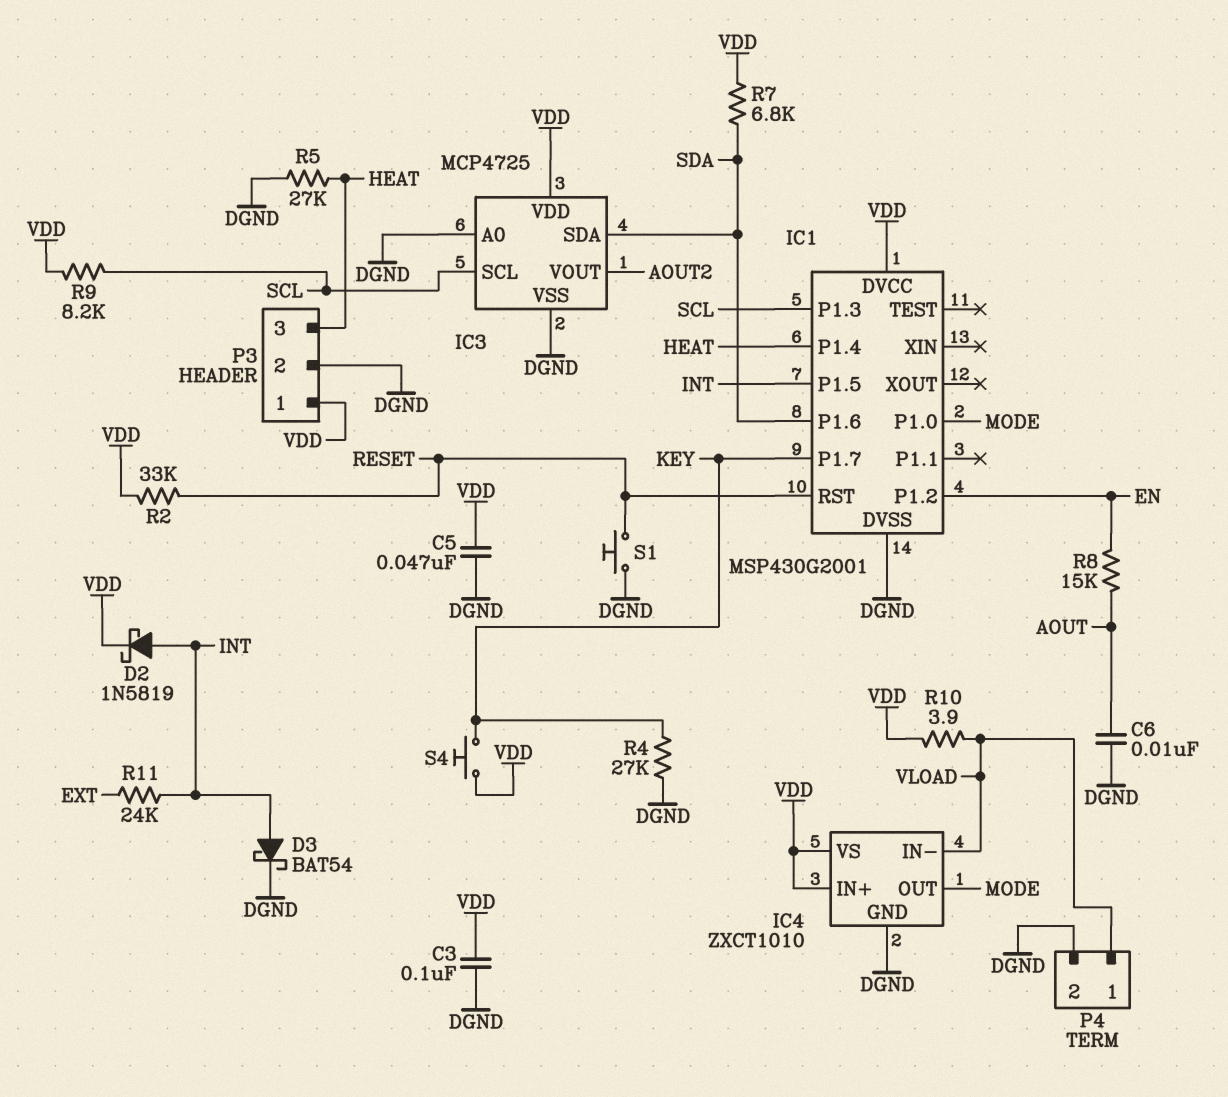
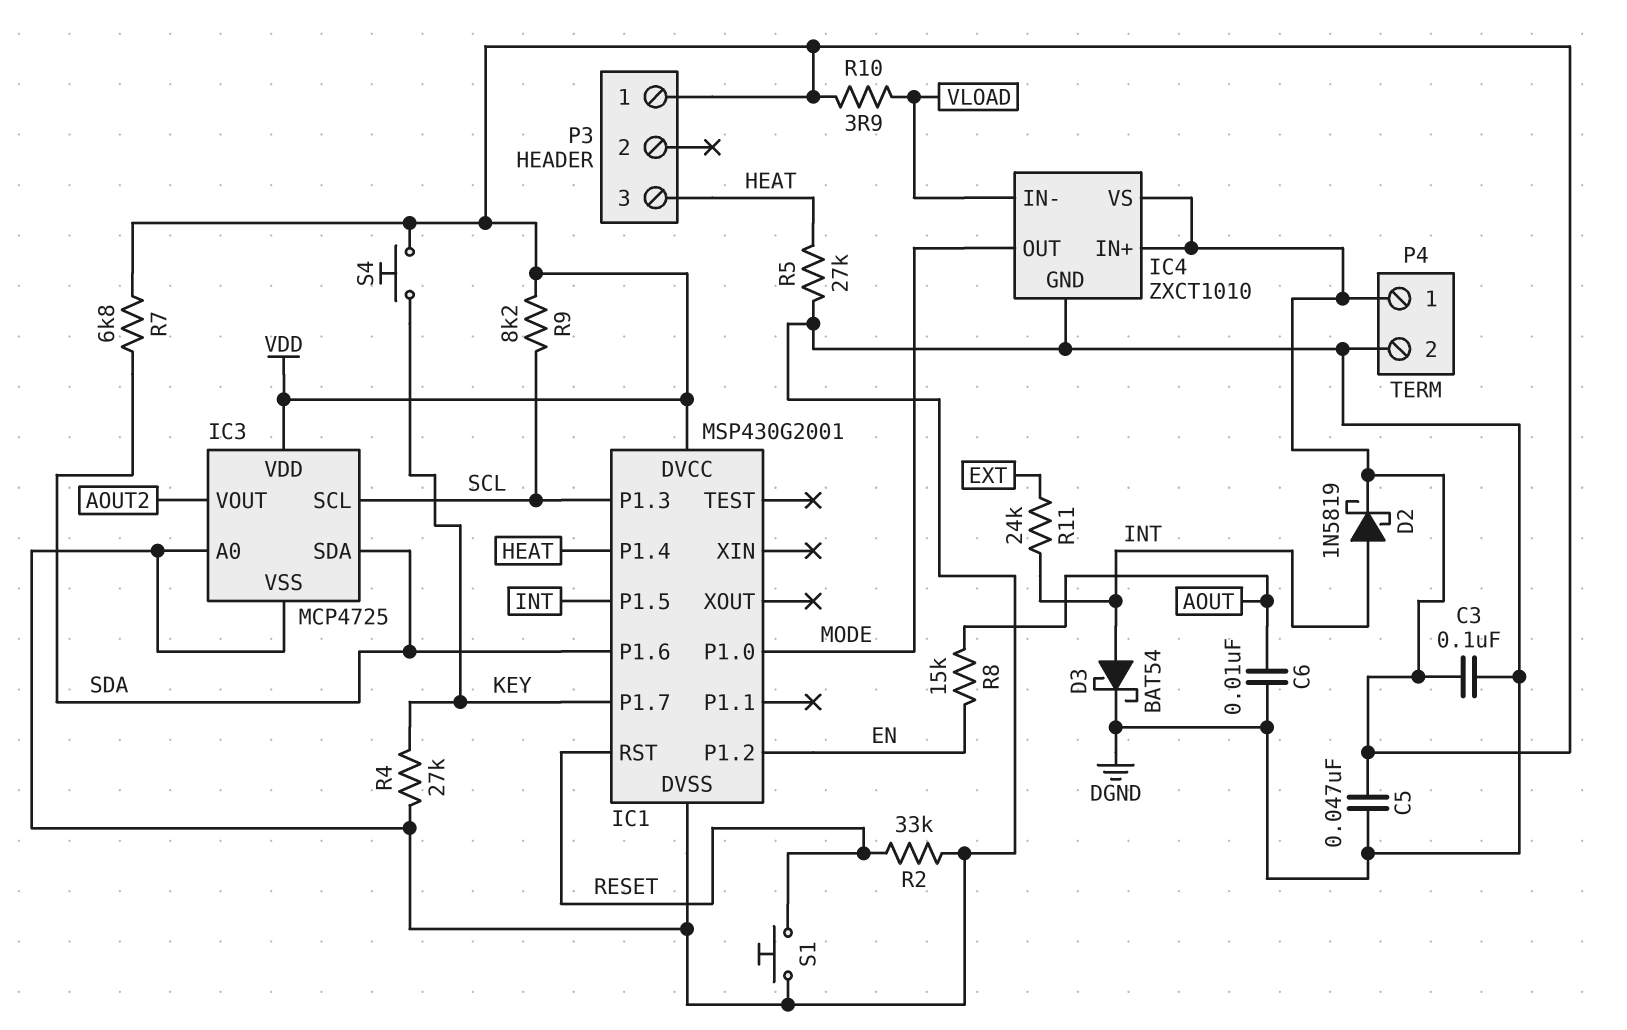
P3 pin 2: DGND -> none
P4 pin 1: VLOAD -> VDD
R2: 33k (RESET, VDD) -> 33k (DGND, RESET)

